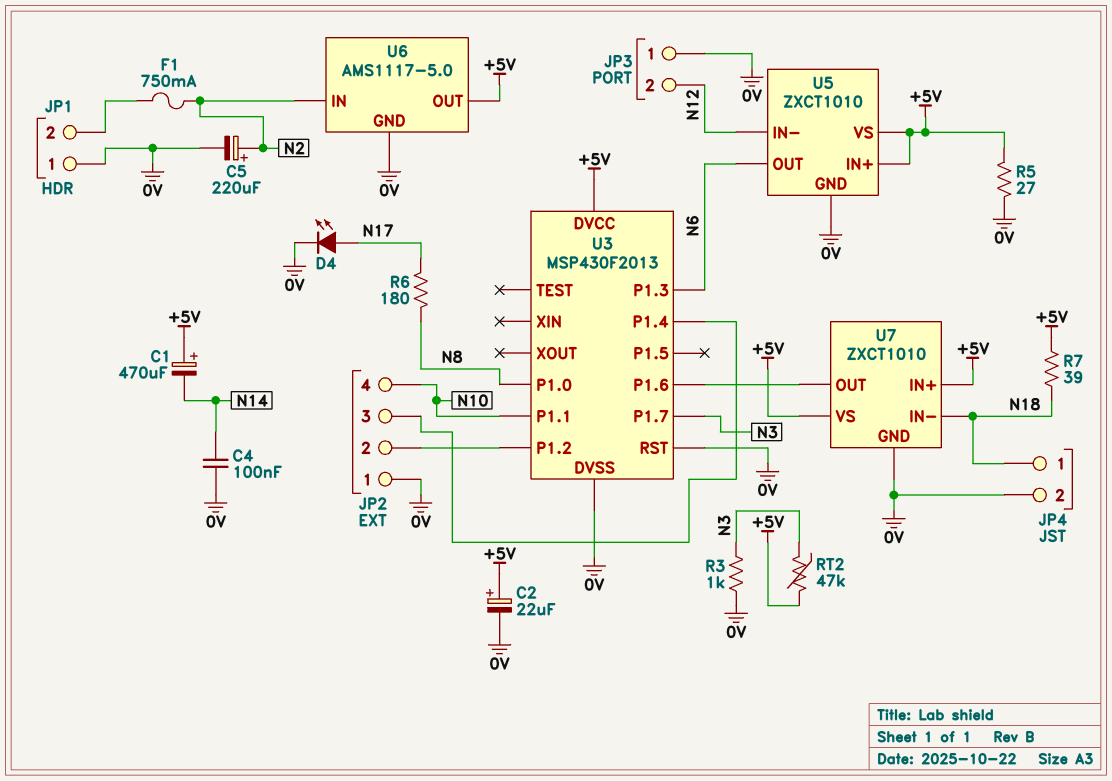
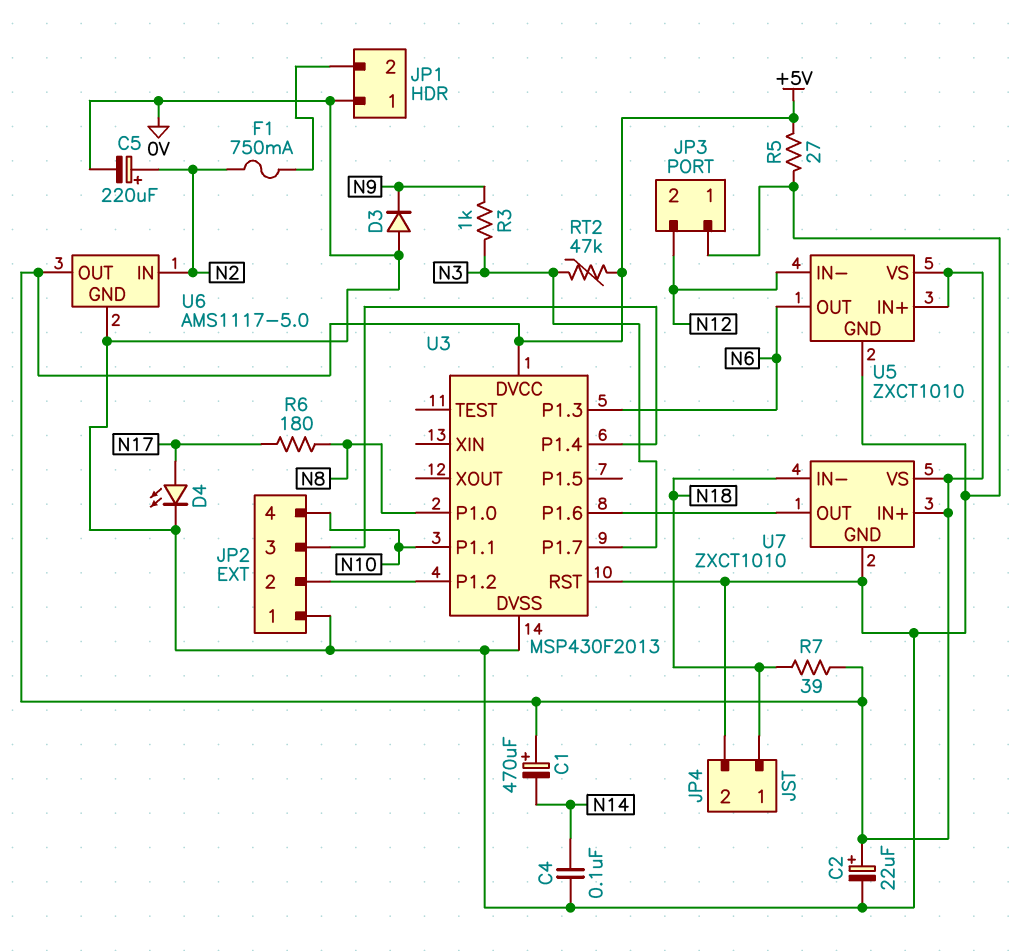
D3: none -> diode (A 0V, K N9)
R3: 1k (0V, N3) -> 1k (N3, N9)

